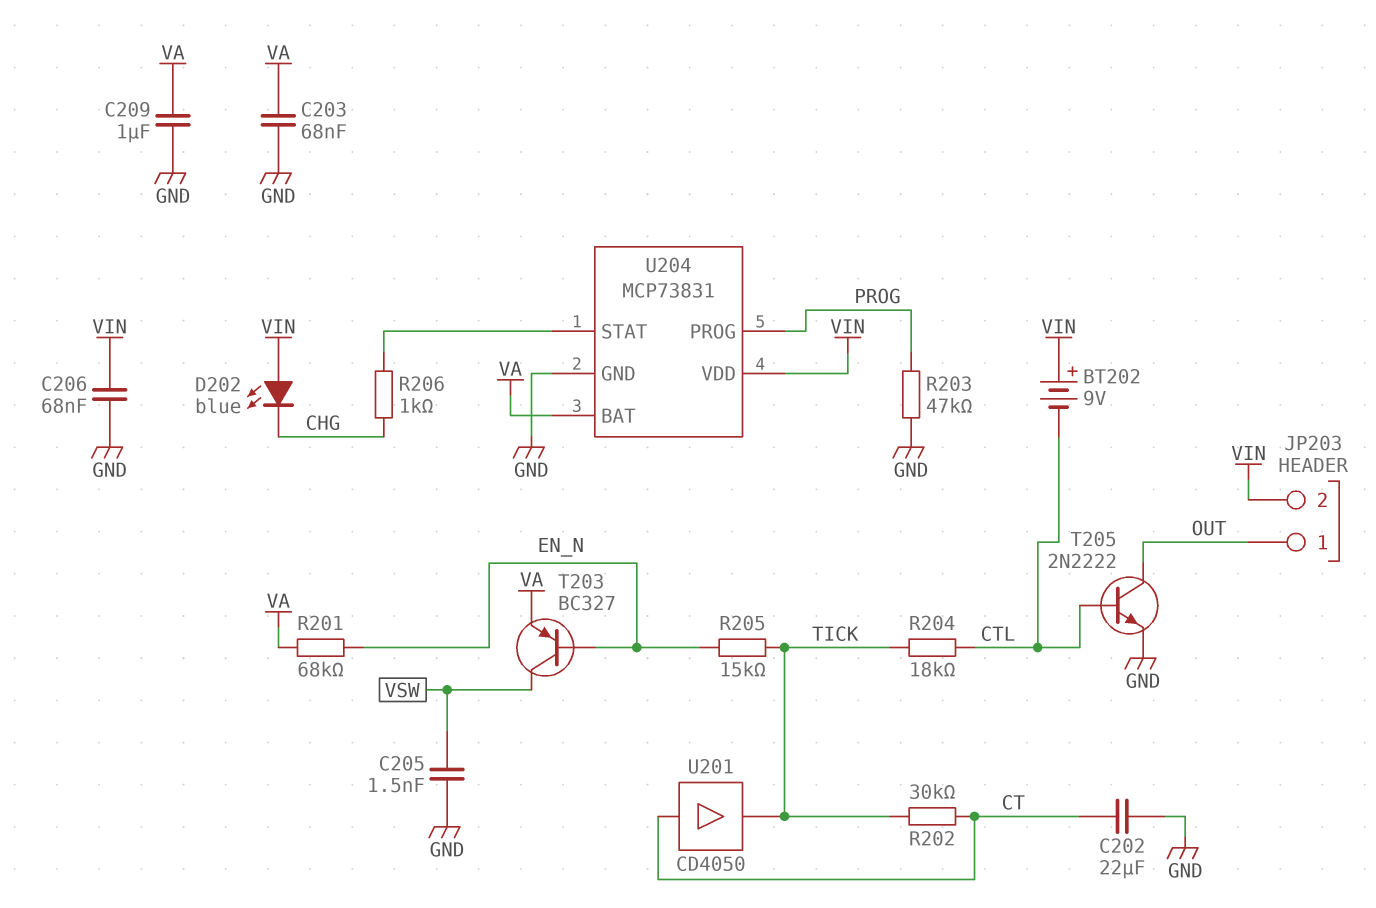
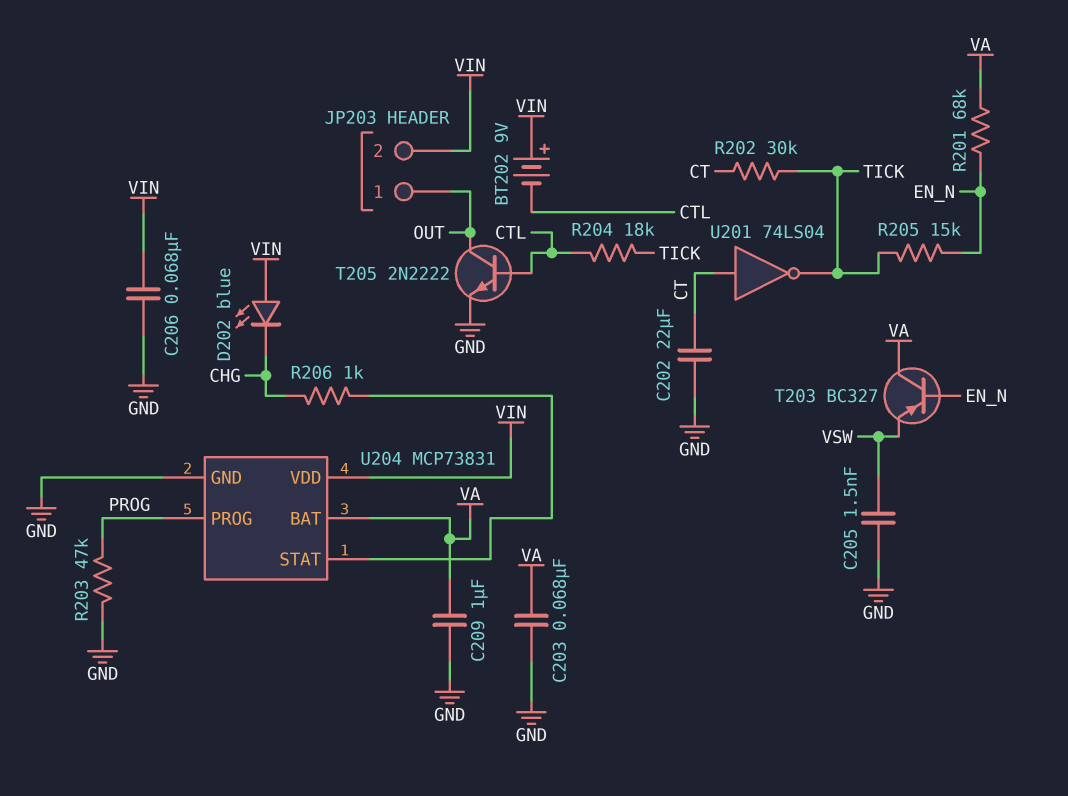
T203: PNP BC327 (B EN_N, C VSW, E VA) -> PNP BC327 (B EN_N, C VA, E VSW)
U201: buffer CD4050 (in CT, out TICK) -> NOT 74LS04 (in CT, out TICK)

